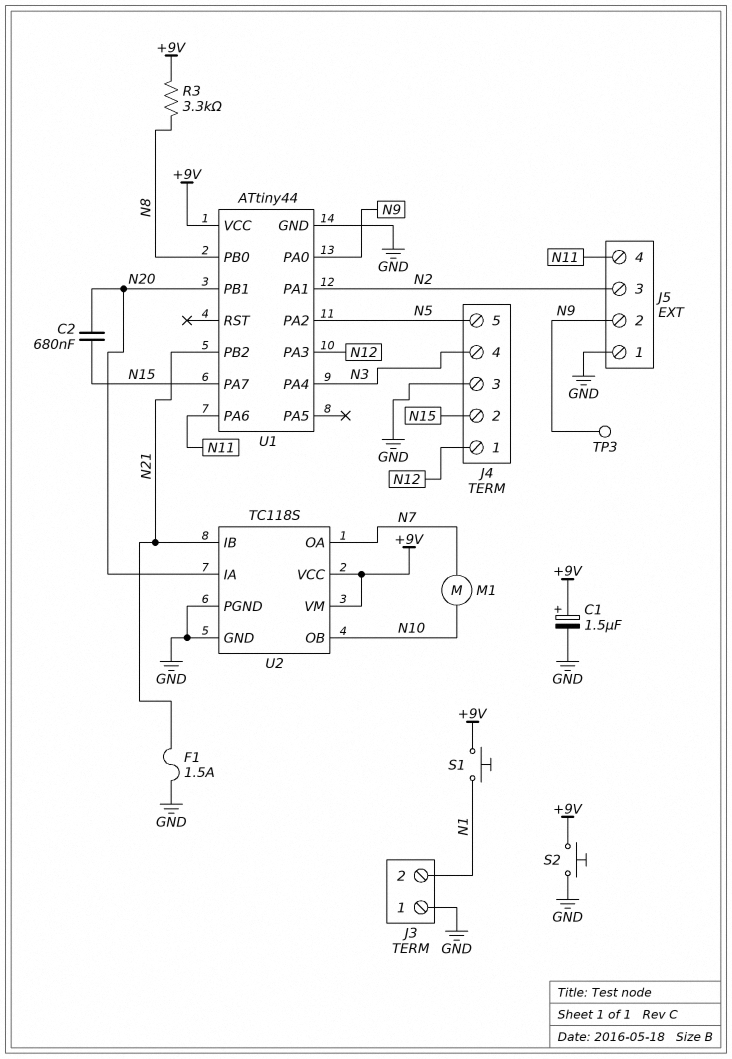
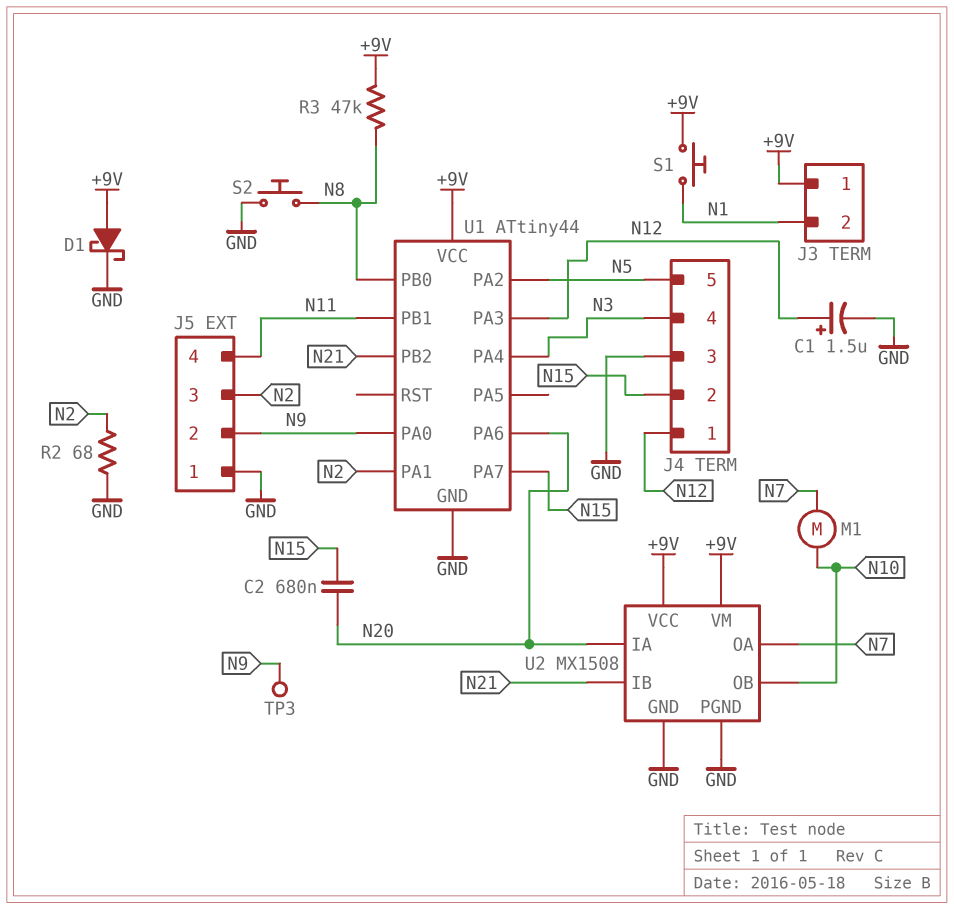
C1: 1.5uF (plus +9V, minus GND) -> 1.5uF (plus N12, minus GND)
D1: none -> schottky (A +9V, K GND)
F1: 1.5A (GND, N21) -> none
J3 pin 1: GND -> +9V
R2: none -> 68 (GND, N2)
R3: 3.3k (+9V, N8) -> 47k (+9V, N8)
S2: button (+9V, GND) -> button (GND, N8)
U1 pin PA6: N11 -> N20
U1 pin PB1: N20 -> N11
U2: TC118S -> MX1508

